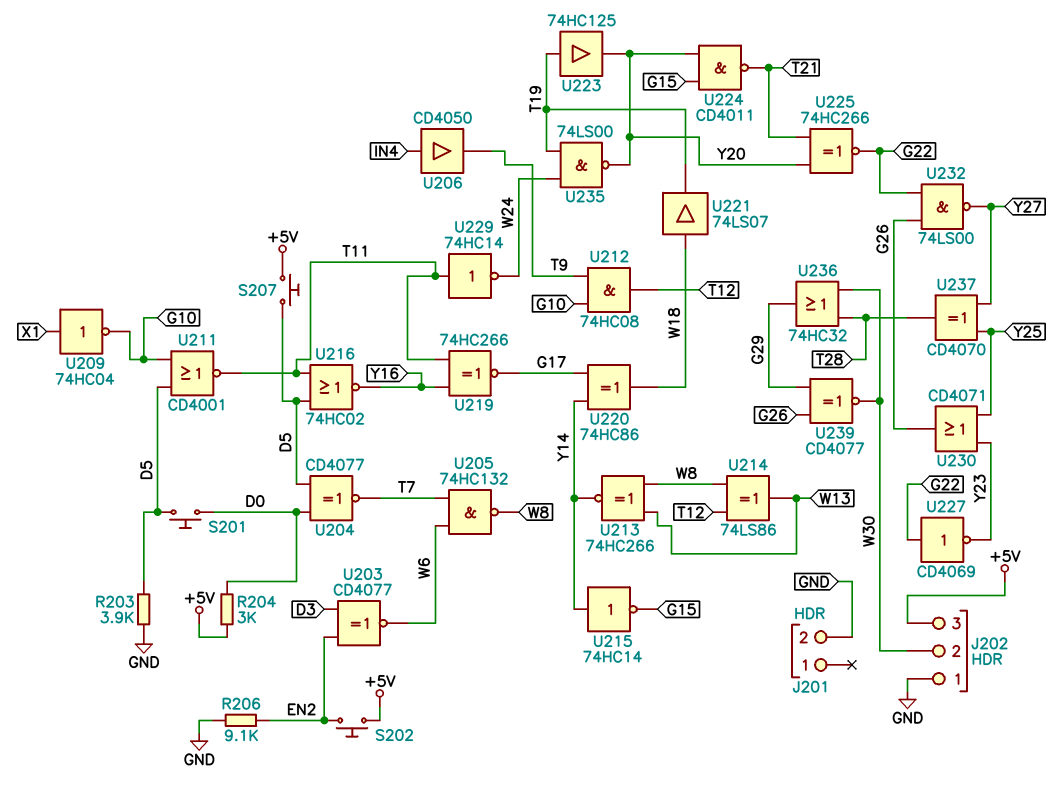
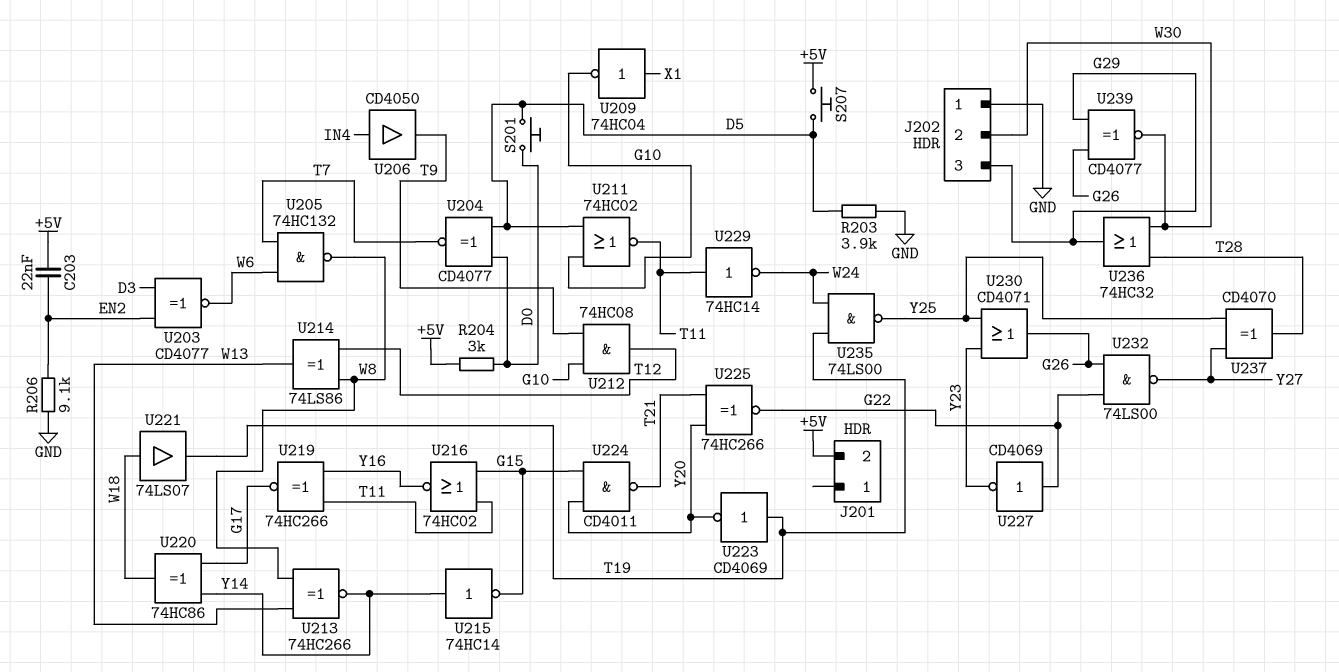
C203: none -> 22nF (+5V, EN2)
J201 pin 2: GND -> +5V
J202 pin 3: +5V -> G29
S202: button (+5V, EN2) -> none
U211: NOR CD4001 (in D5, in G10, out T11) -> NOR 74HC02 (in D5, in G10, out T11)
U216: NOR 74HC02 (in D5, in T11, out Y16) -> NOR 74HC02 (in G15, in T11, out Y16)
U223: buffer 74HC125 (in T19, out Y20) -> NOT CD4069 (in T19, out Y20)
U235: NAND 74LS00 (in T19, in W24, out Y20) -> NAND 74LS00 (in T19, in W24, out Y25)

